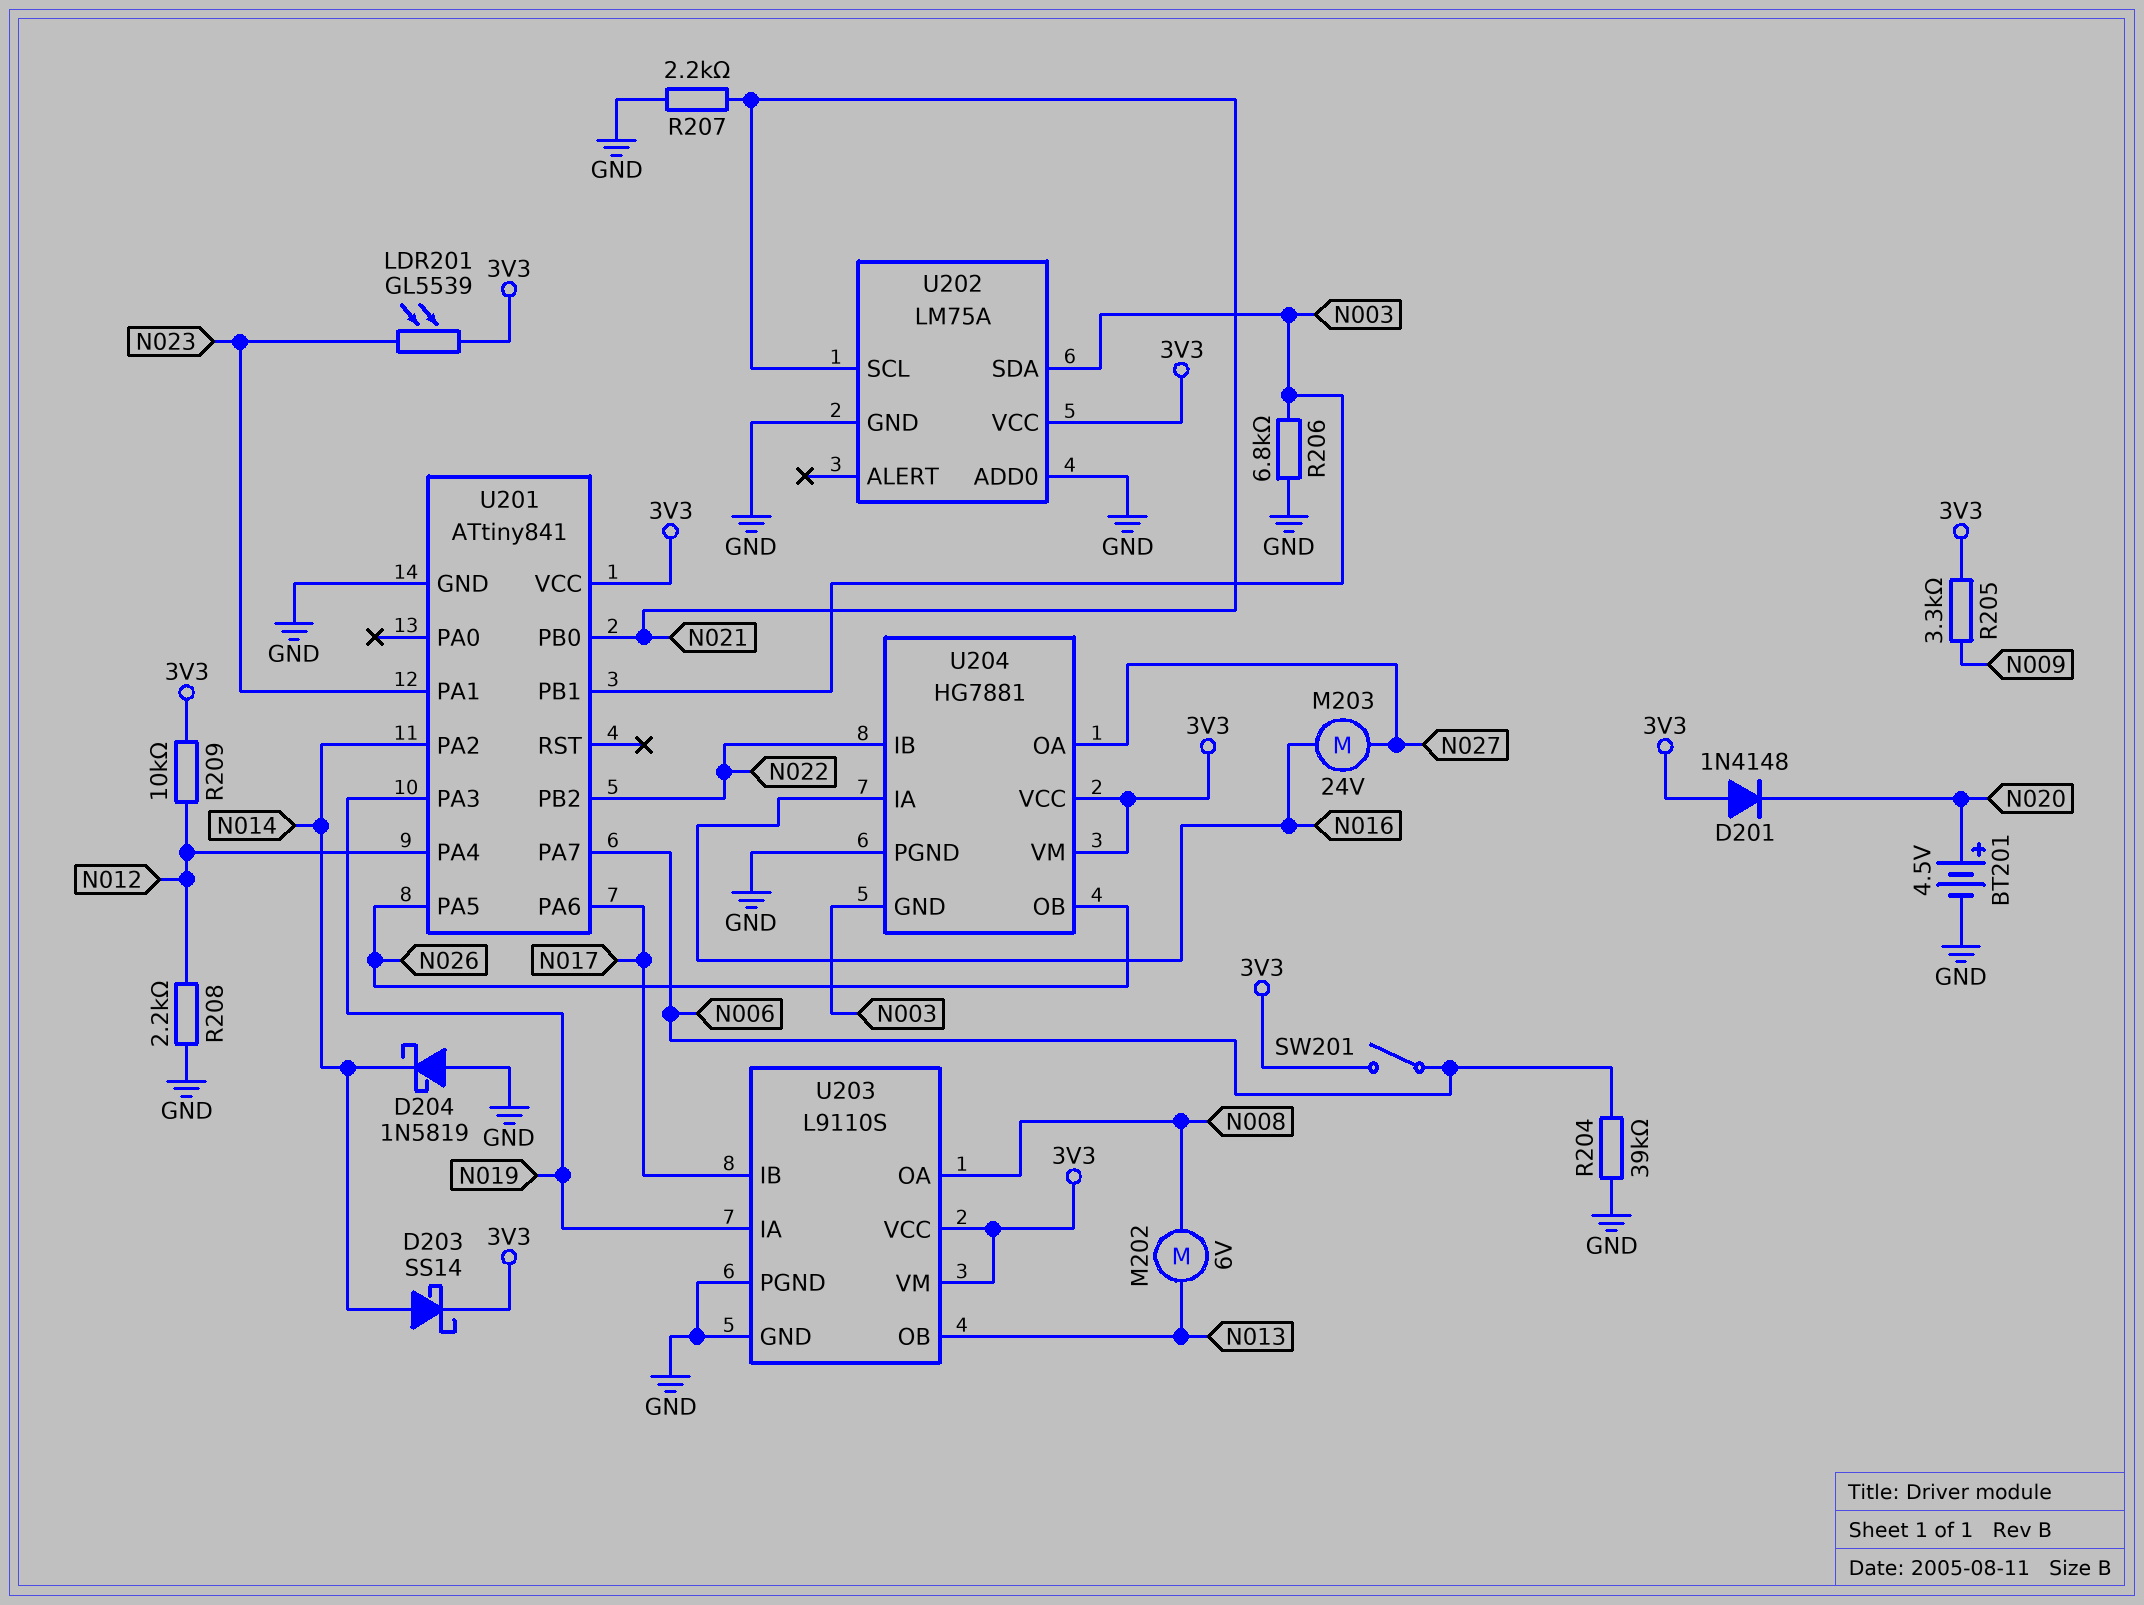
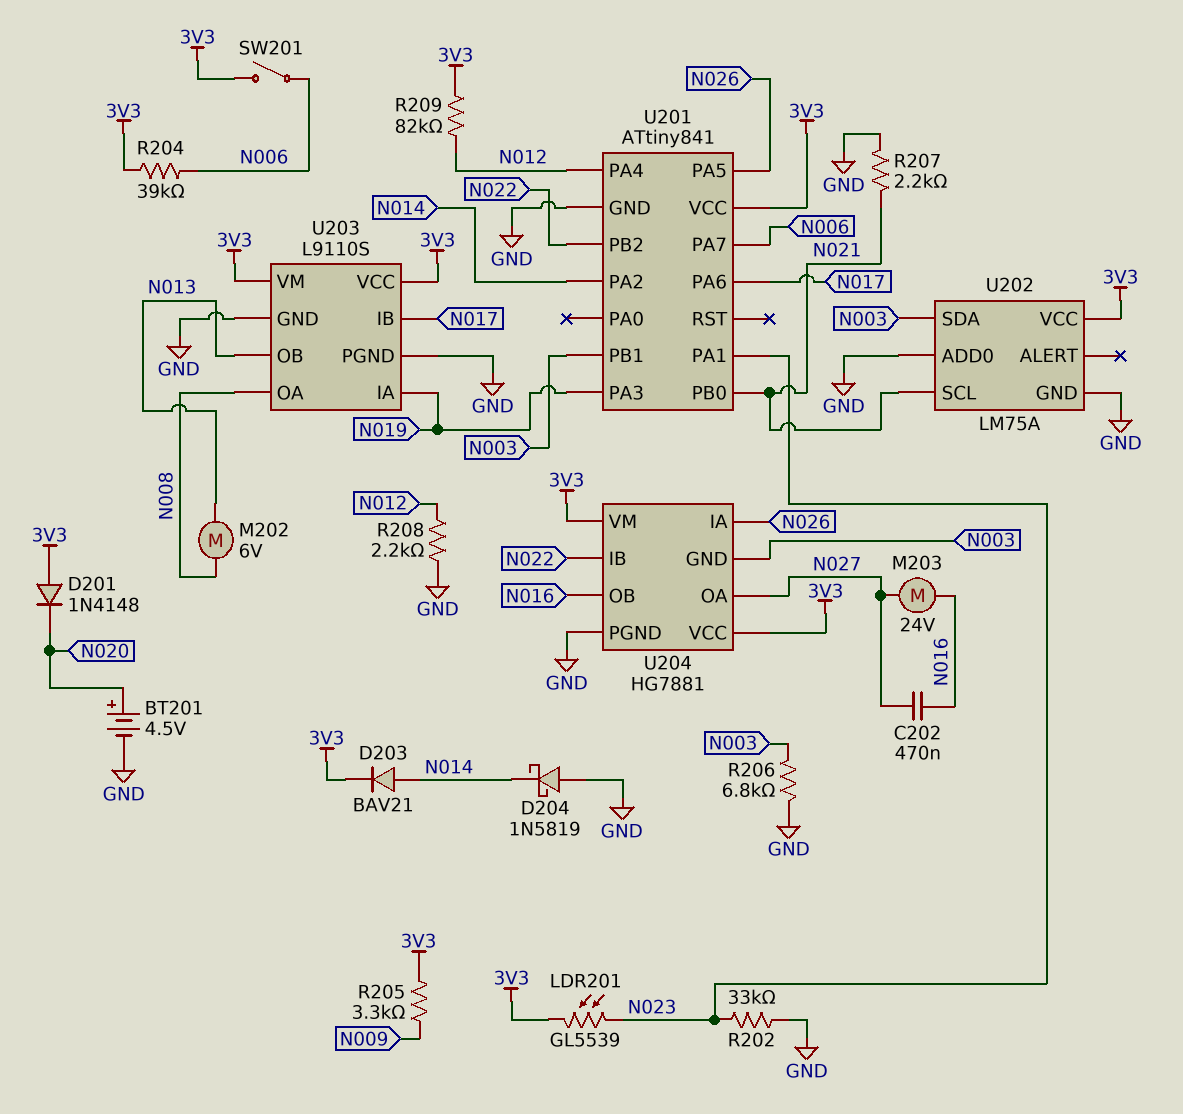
C202: none -> 470nF (N016, N027)
D203: schottky SS14 (A N014, K 3V3) -> diode BAV21 (A N014, K 3V3)
R202: none -> 33k (GND, N023)
R204: 39k (GND, N006) -> 39k (3V3, N006)
R209: 10k (3V3, N012) -> 82k (3V3, N012)
U204 pin IA: N016 -> N026
U204 pin OB: N026 -> N016

